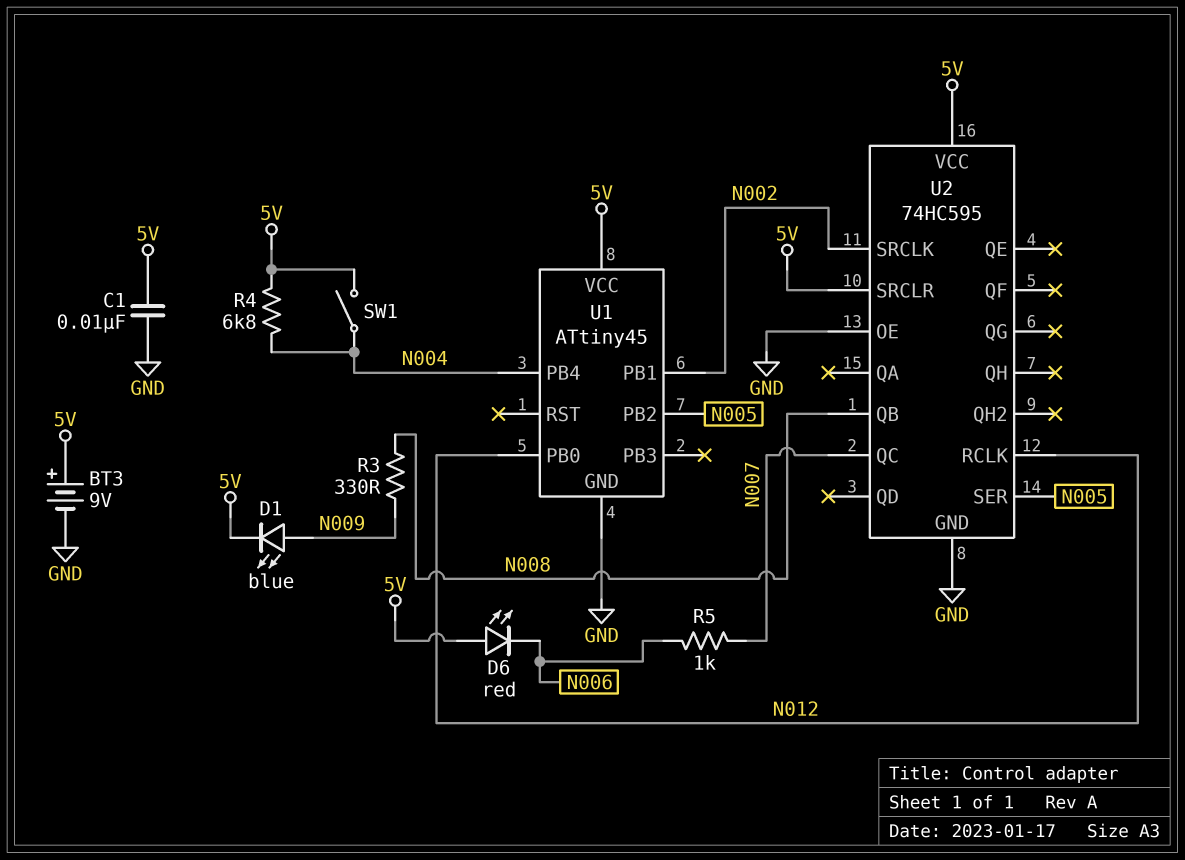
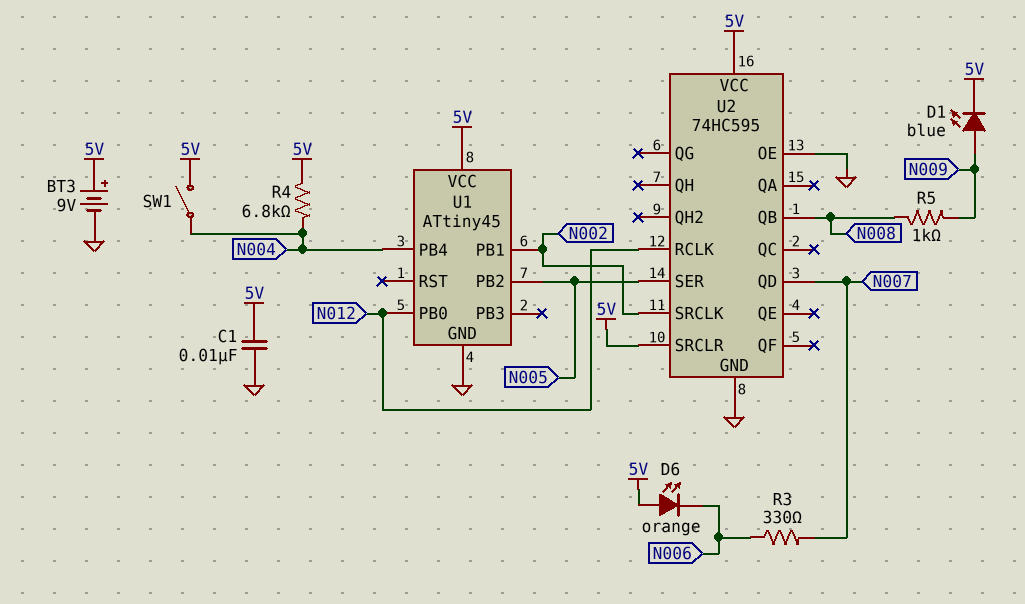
D6: LED red (A 5V, K N006) -> LED orange (A 5V, K N006)
R3: 330 (N008, N009) -> 330 (N006, N007)
R5: 1k (N006, N007) -> 1k (N008, N009)
U2 pin QC: N007 -> none
U2 pin QD: none -> N007

